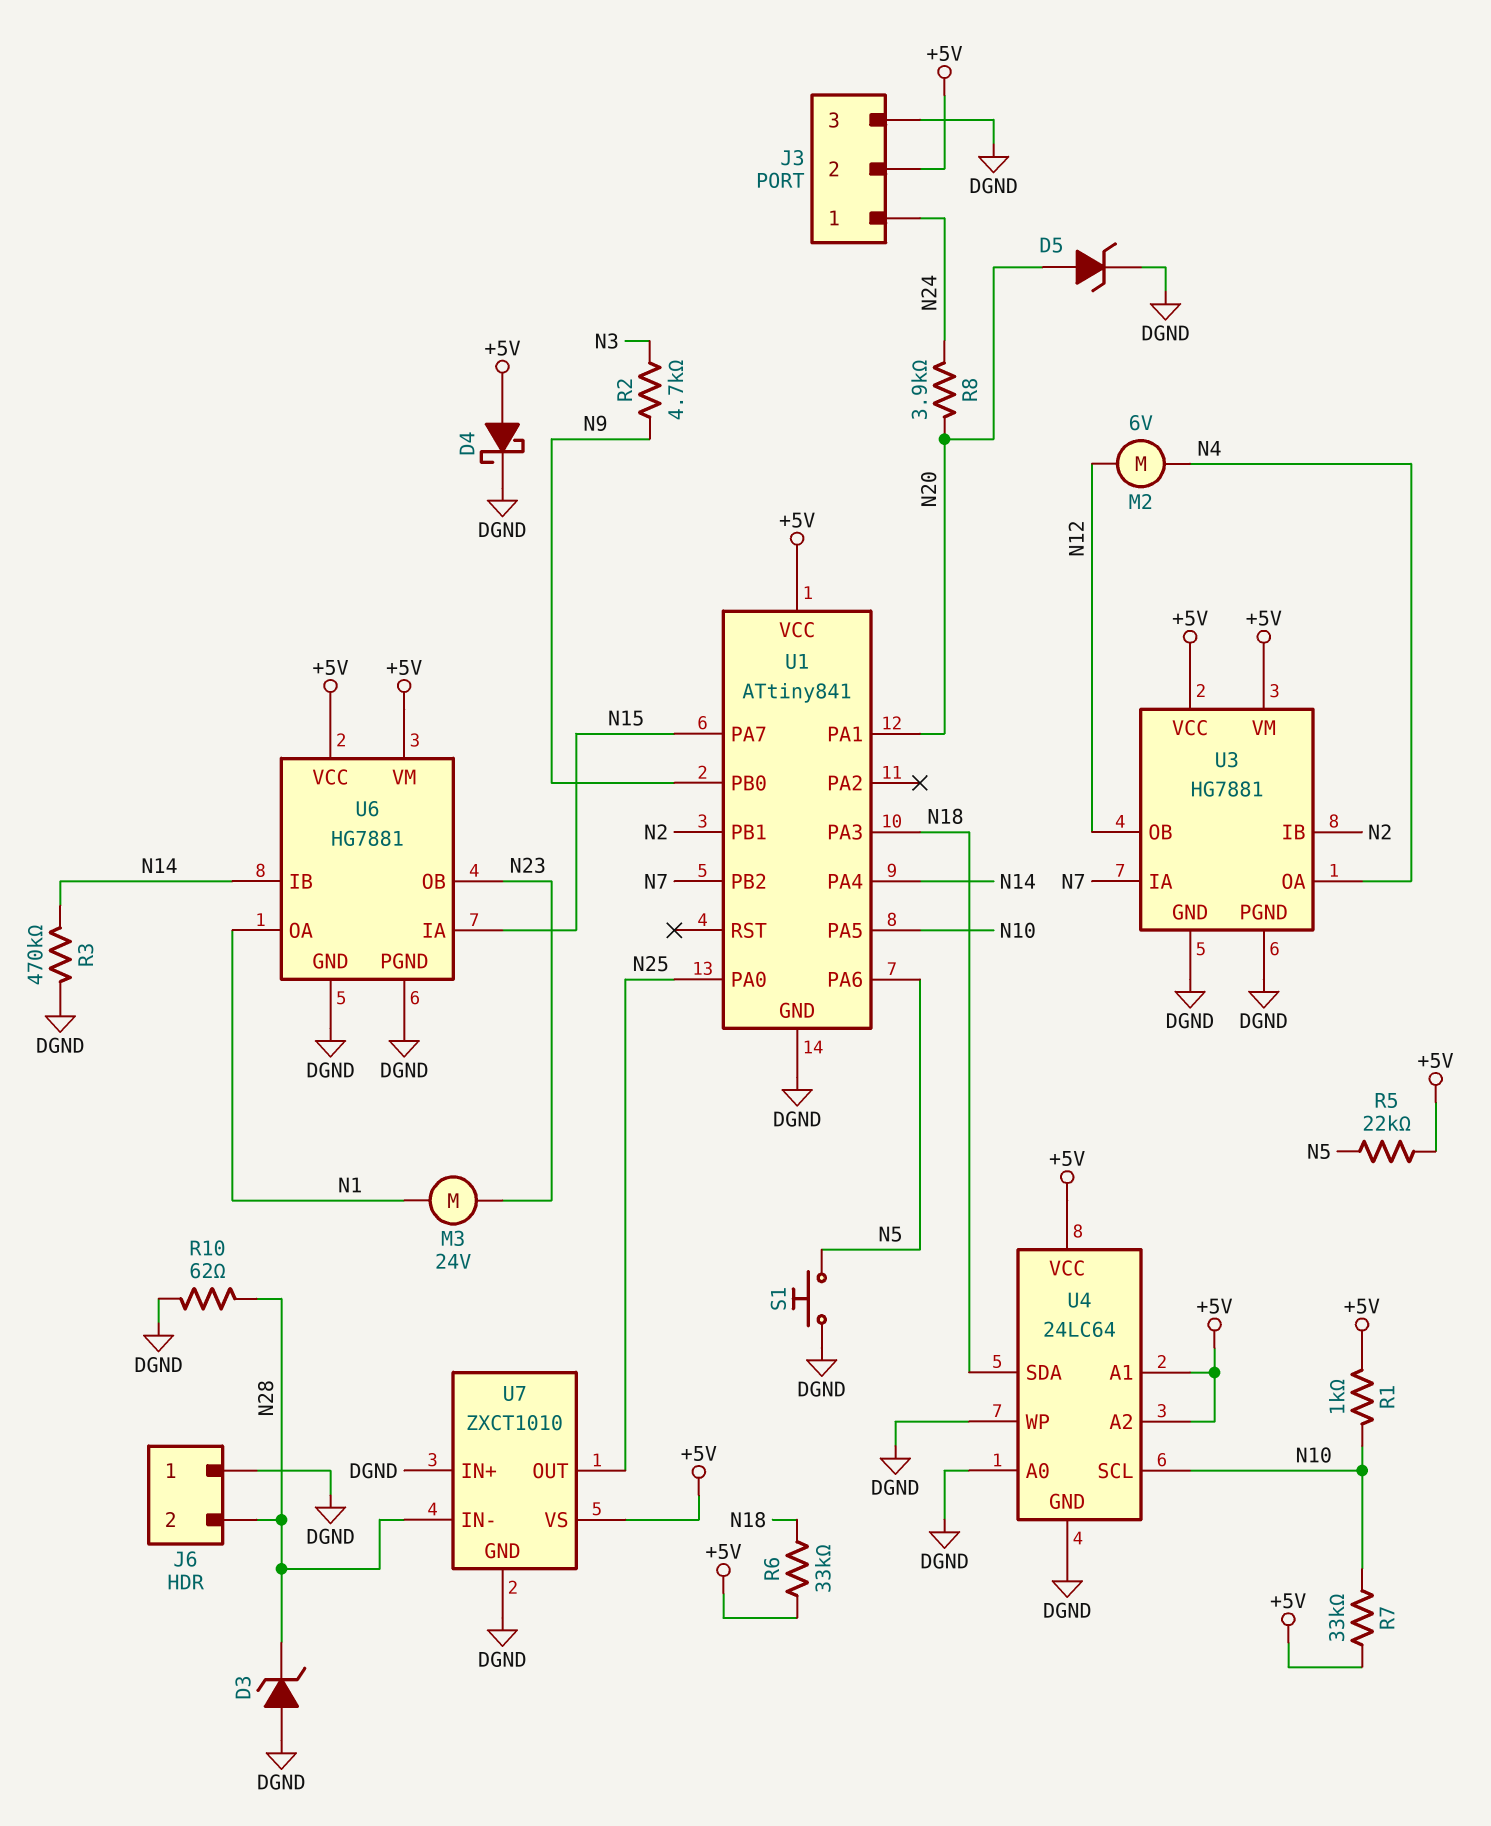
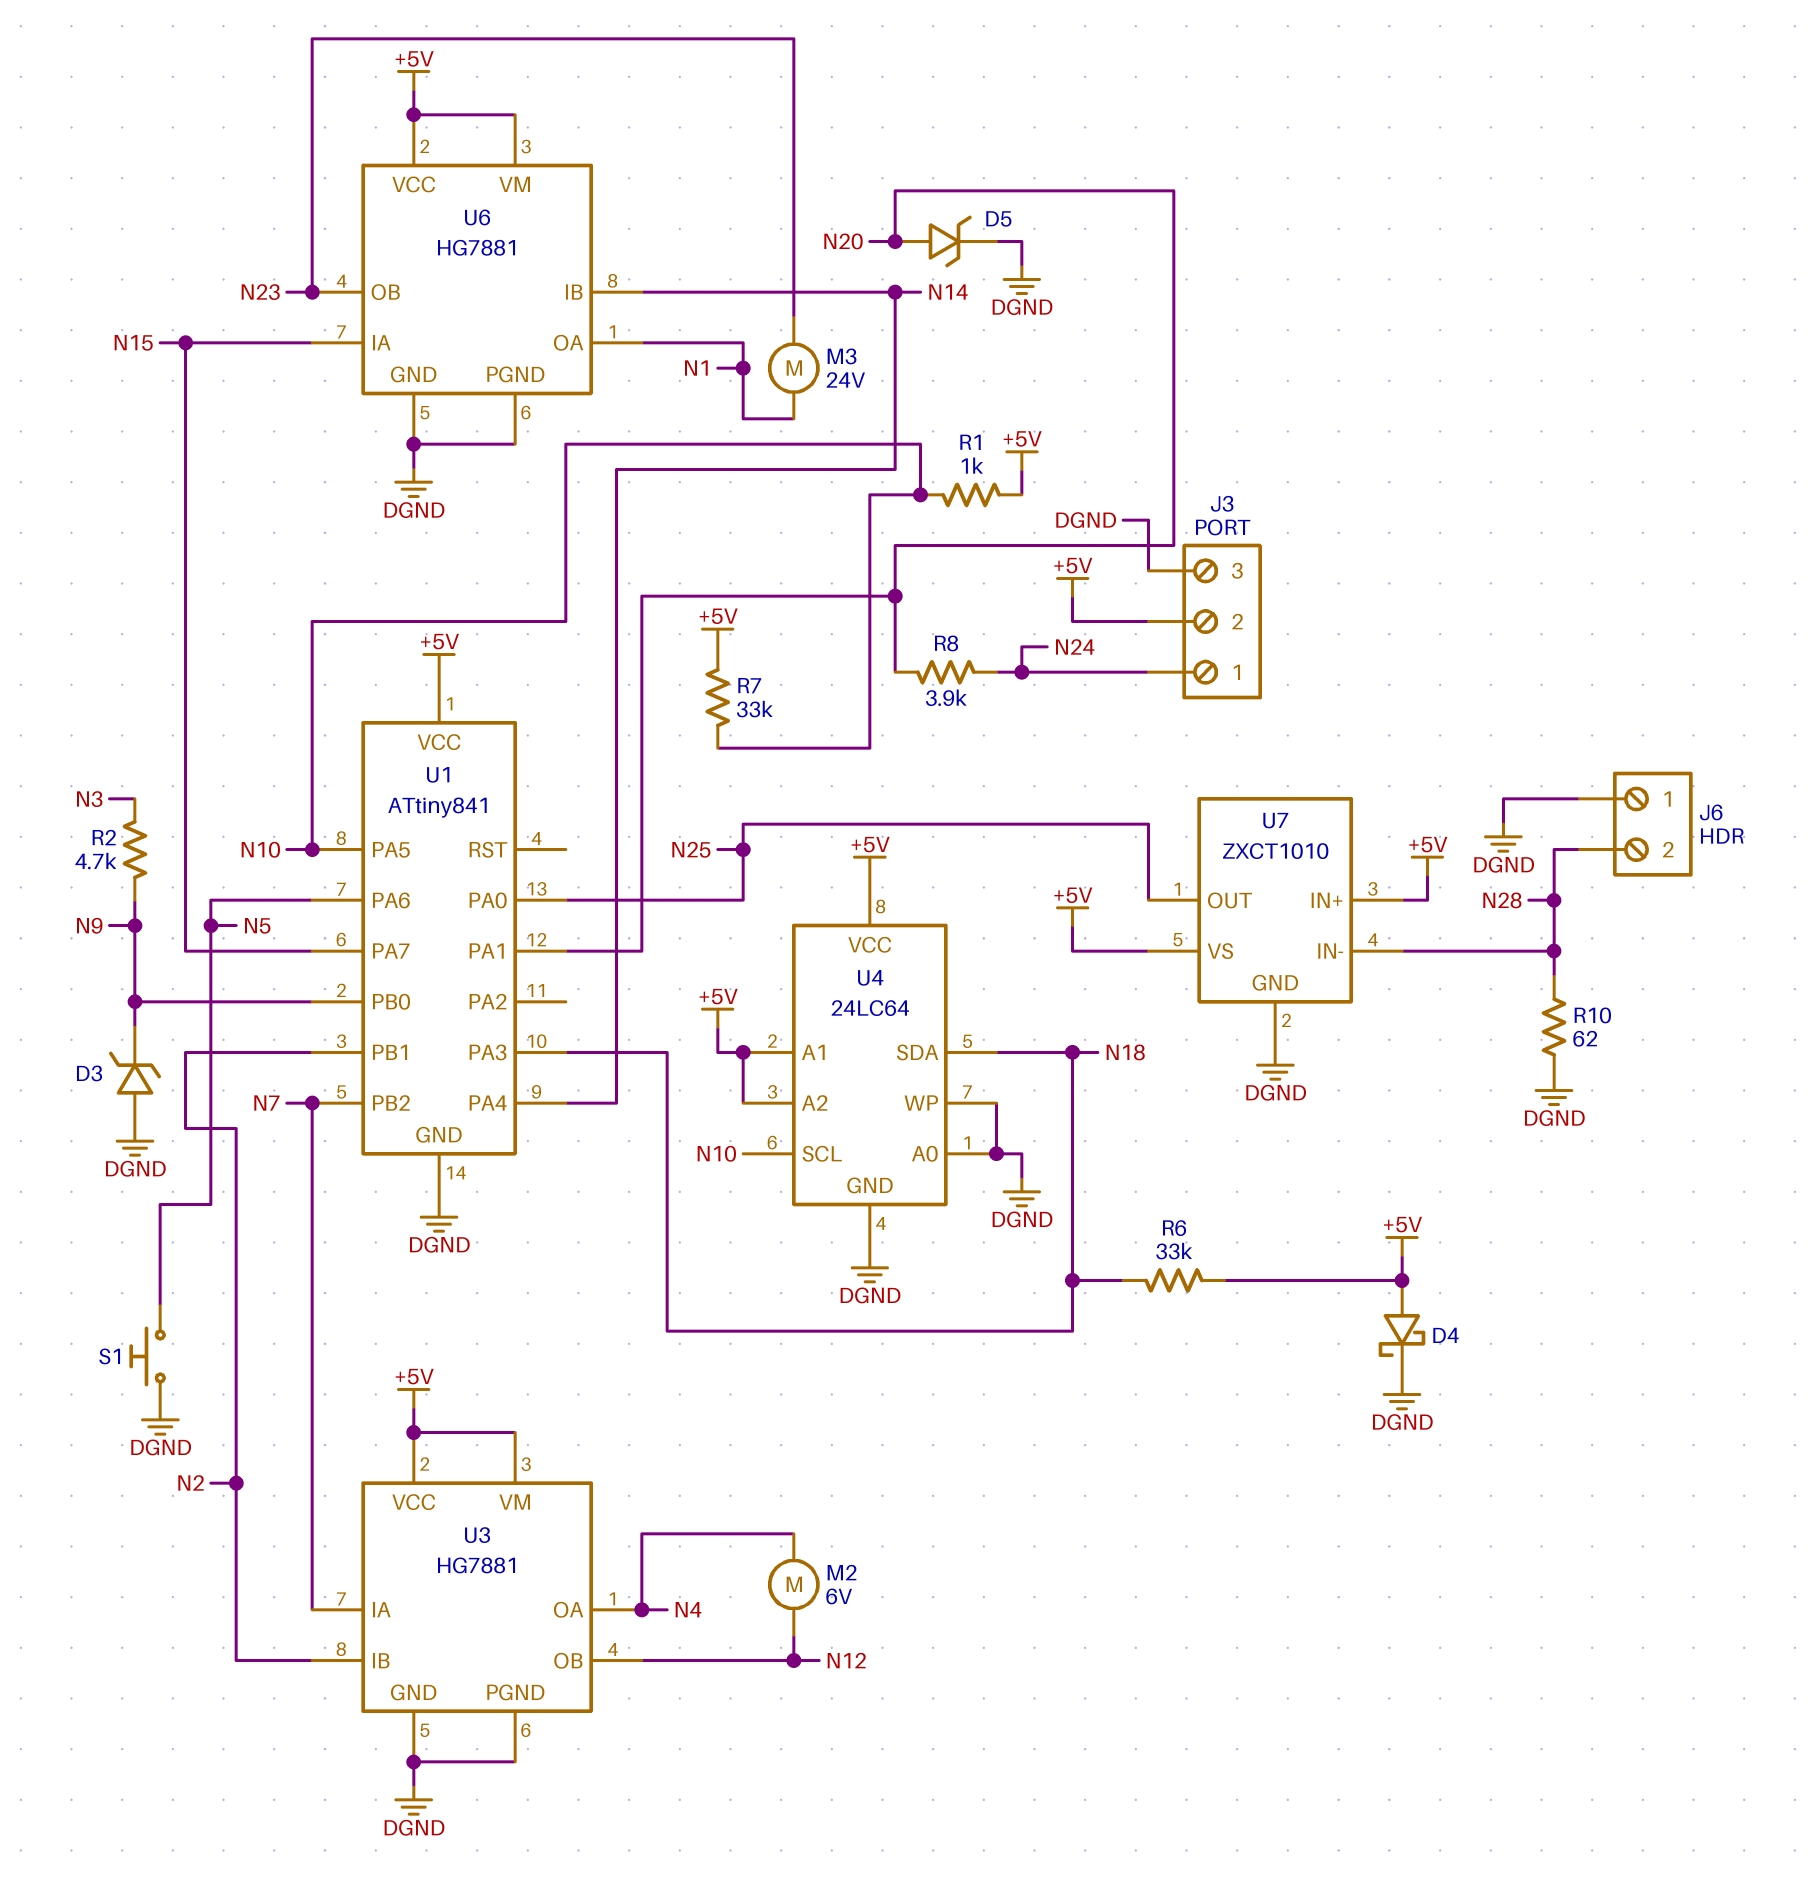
D3: zener (A DGND, K N28) -> zener (A DGND, K N9)
R3: 470k (DGND, N14) -> none
R5: 22k (+5V, N5) -> none
U7 pin IN+: DGND -> +5V

